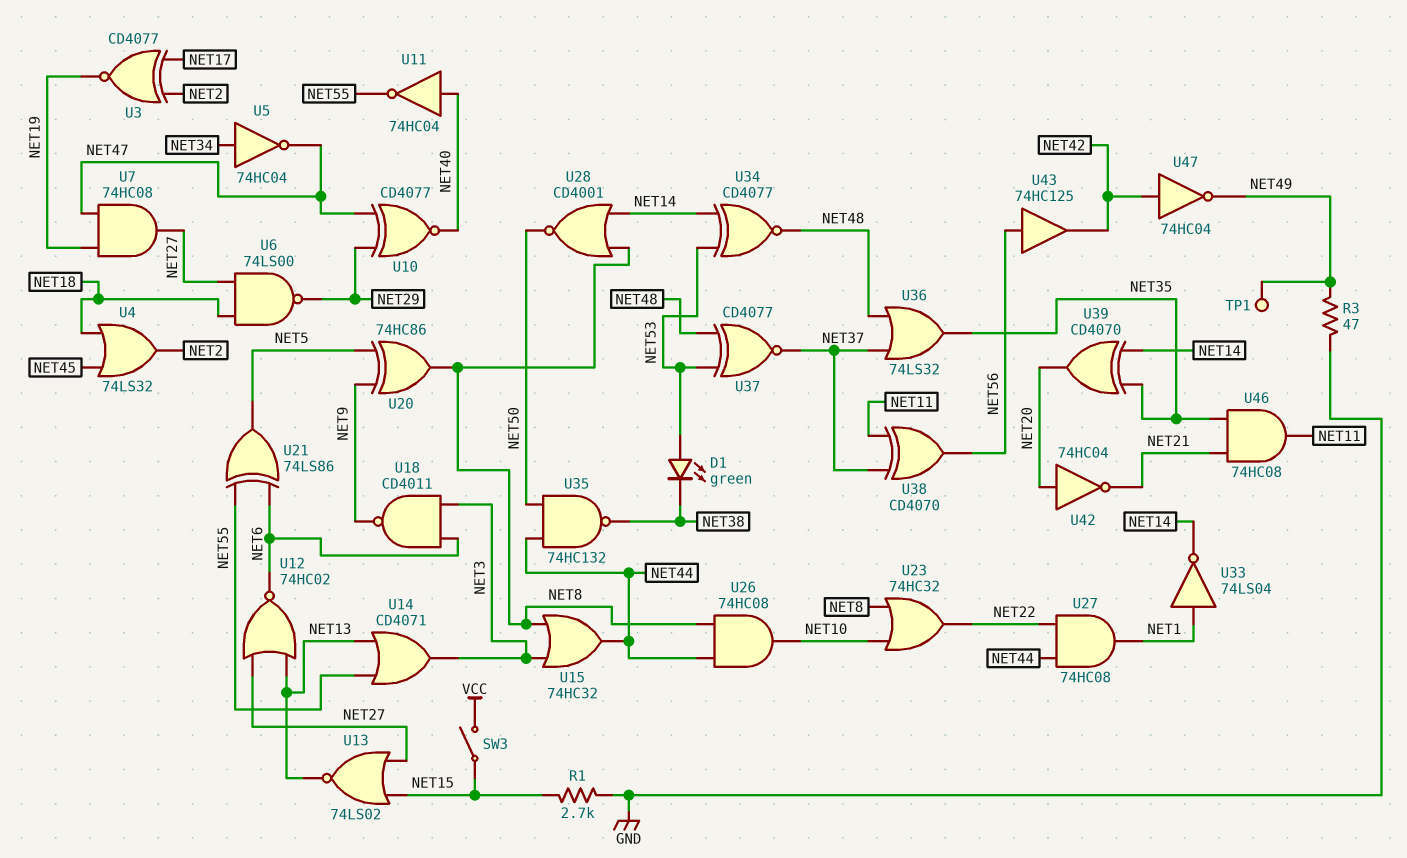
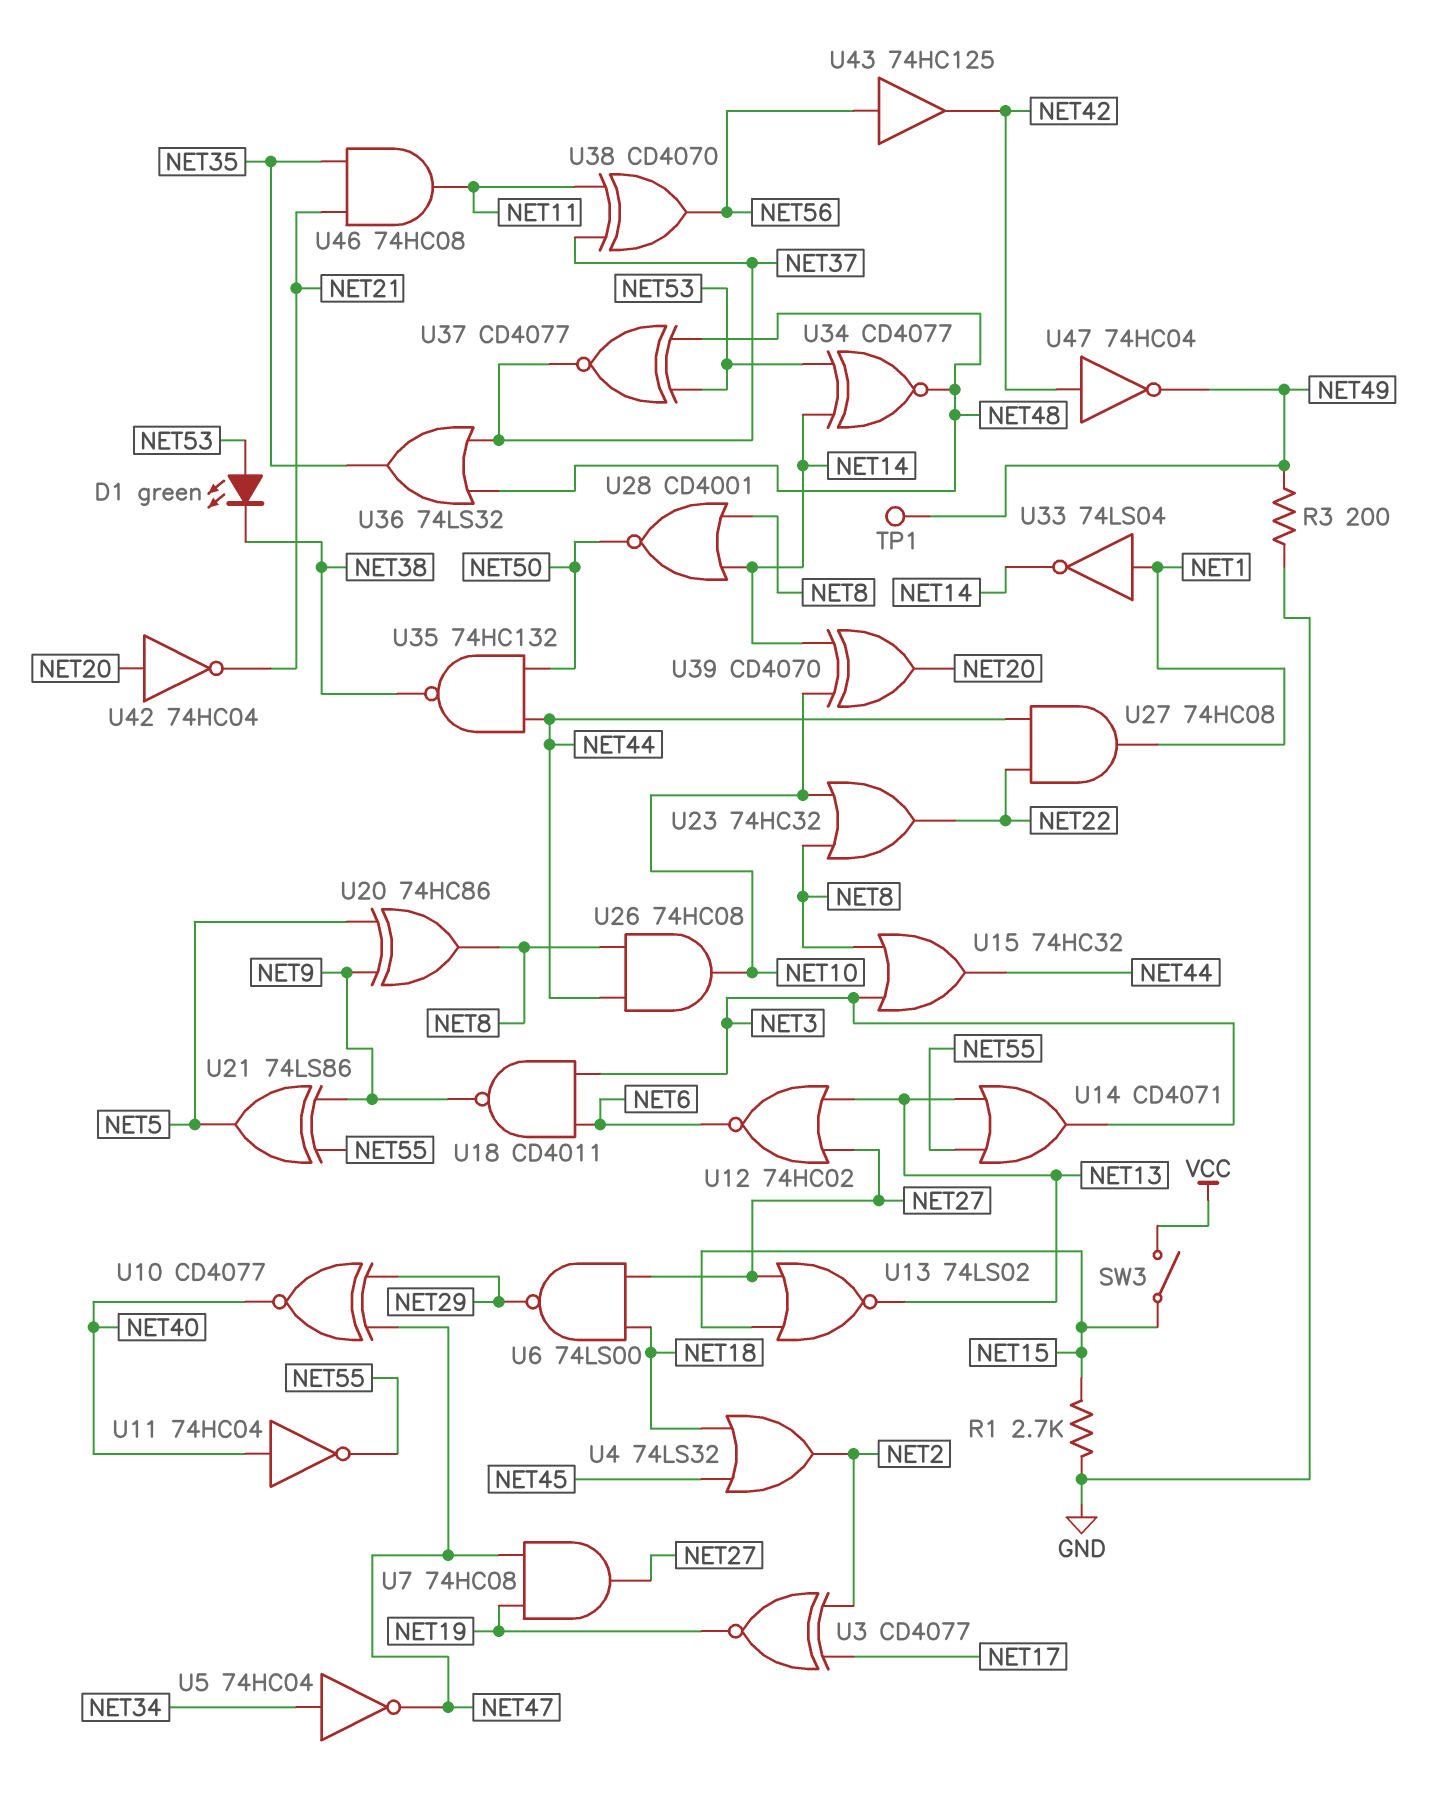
R3: 47 (GND, NET49) -> 200 (GND, NET49)
U21: XOR 74LS86 (in NET6, in NET55, out NET5) -> XOR 74LS86 (in NET9, in NET55, out NET5)
U39: XOR CD4070 (in NET14, in NET35, out NET20) -> XOR CD4070 (in NET10, in NET14, out NET20)

